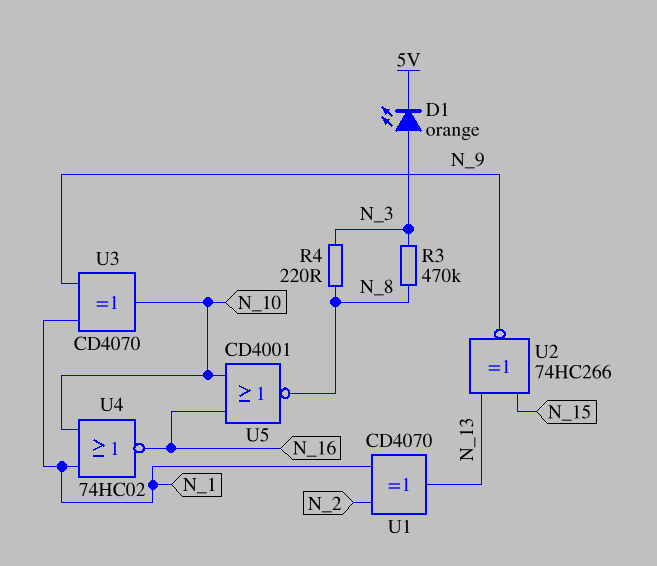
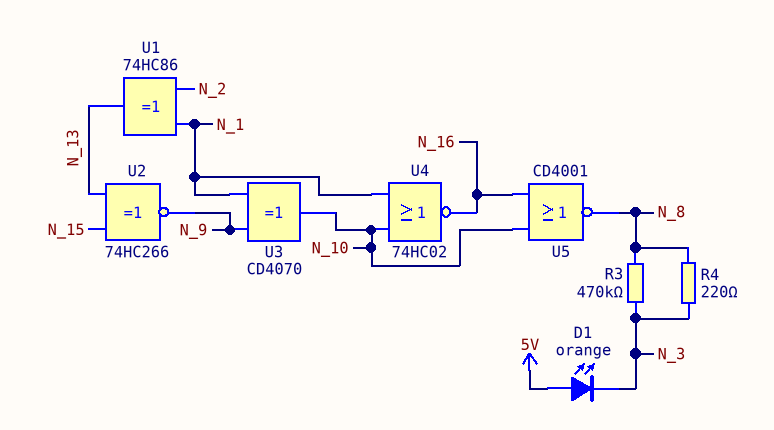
D1: LED orange (A N_3, K 5V) -> LED orange (A 5V, K N_3)
U1: XOR CD4070 (in N_1, in N_2, out N_13) -> XOR 74HC86 (in N_1, in N_2, out N_13)

